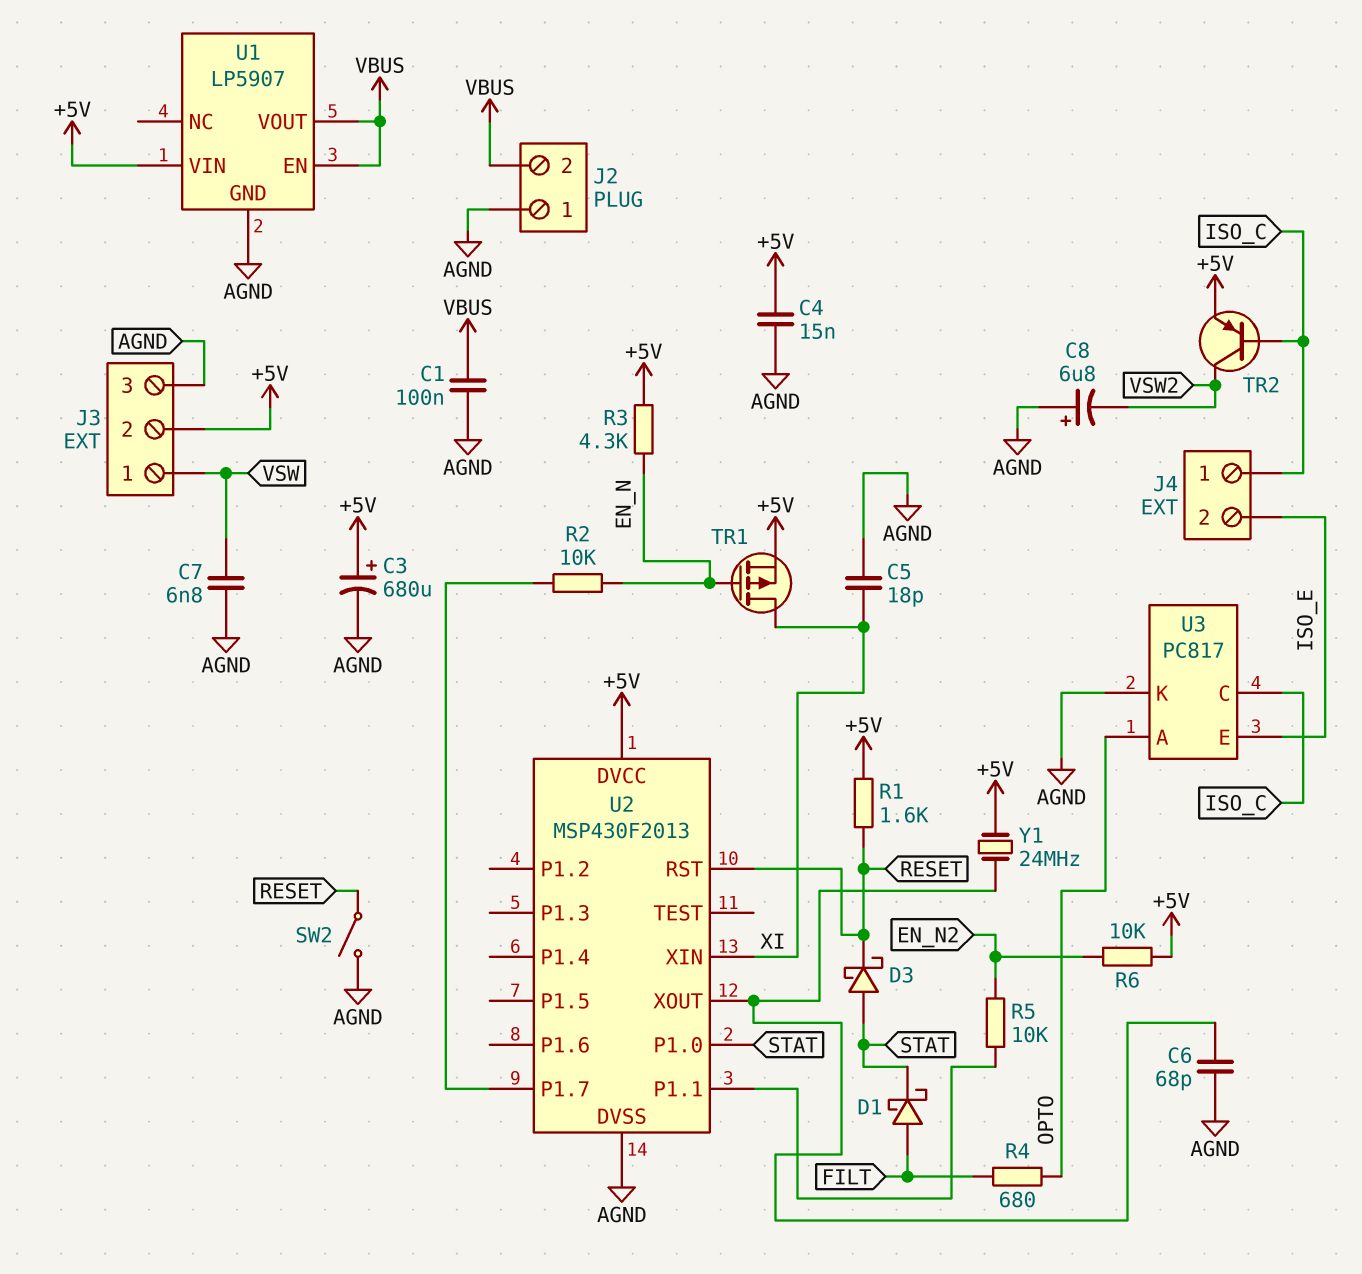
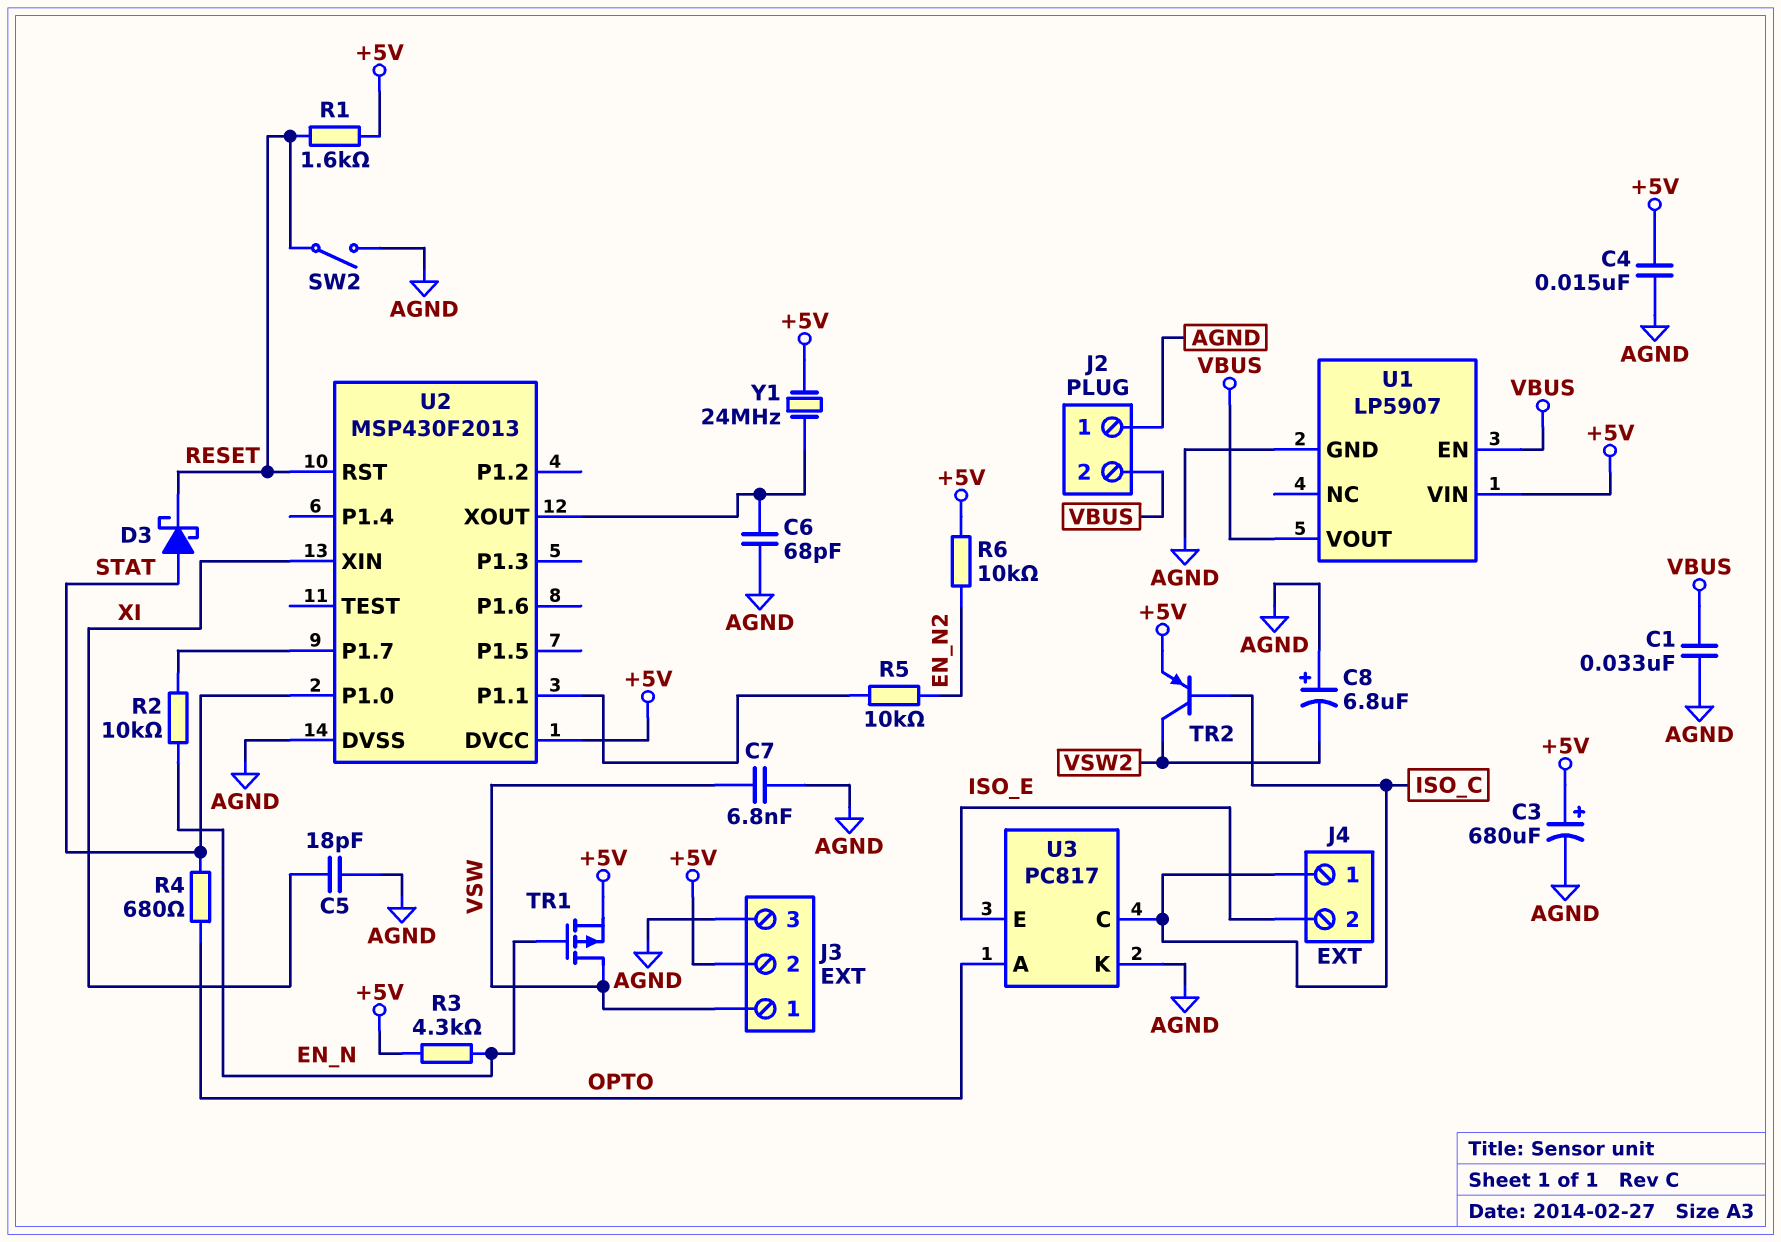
C1: 100nF (AGND, VBUS) -> 33nF (AGND, VBUS)
D1: schottky (A FILT, K STAT) -> none
R4: 680 (FILT, OPTO) -> 680 (OPTO, STAT)
TR1: PMOS (G EN_N, D XI, S +5V) -> PMOS (G EN_N, D VSW, S +5V)

